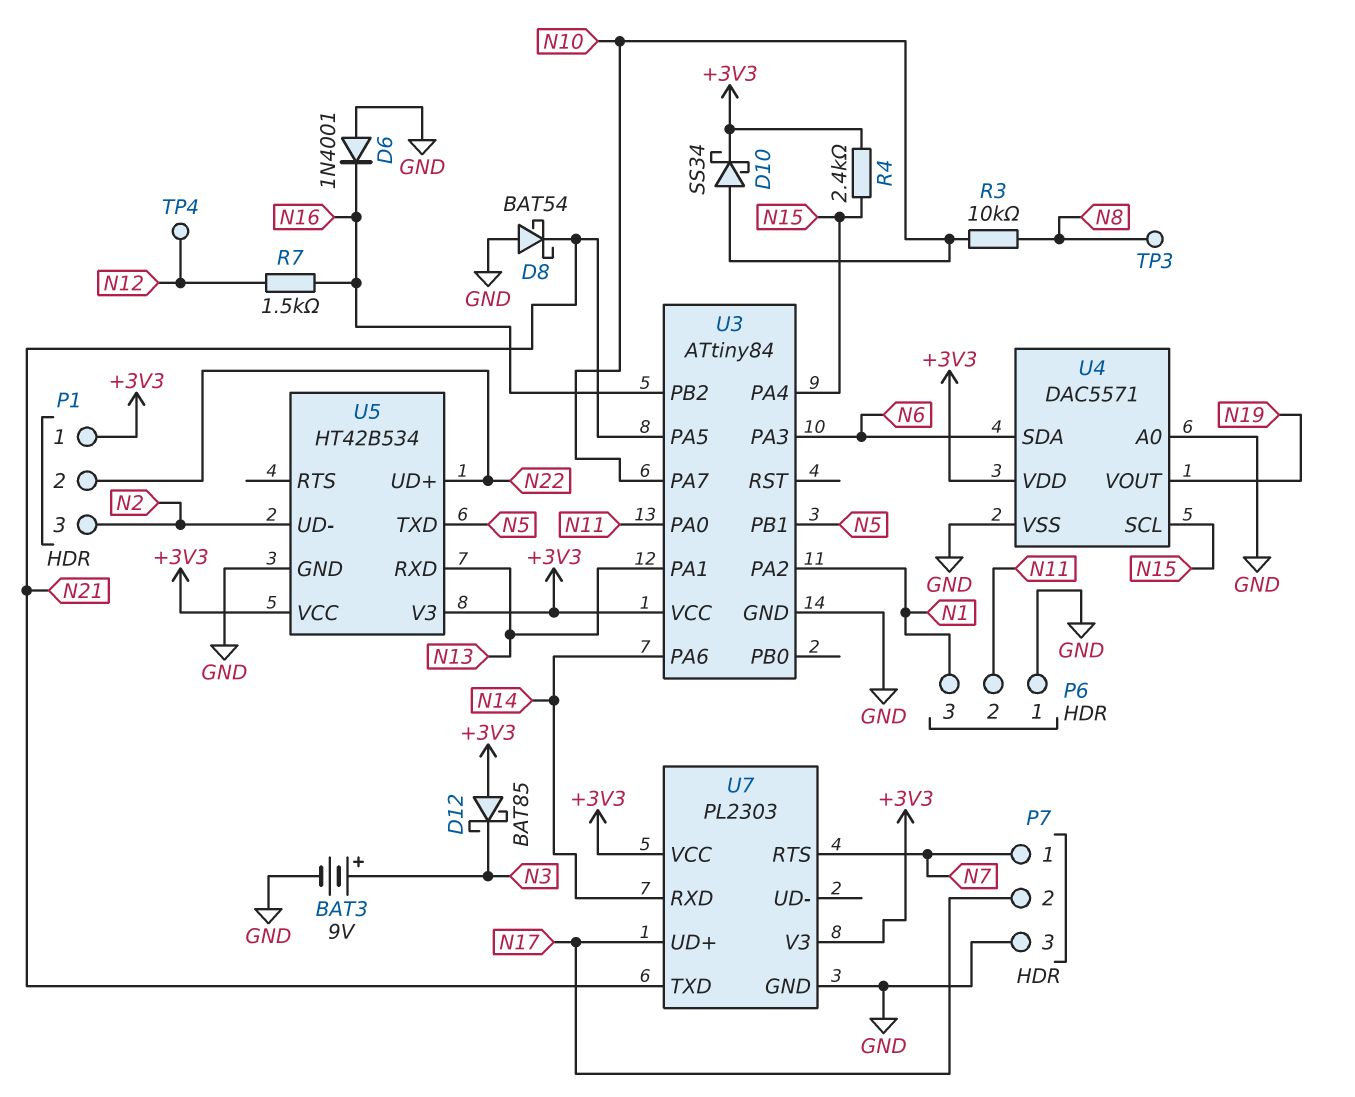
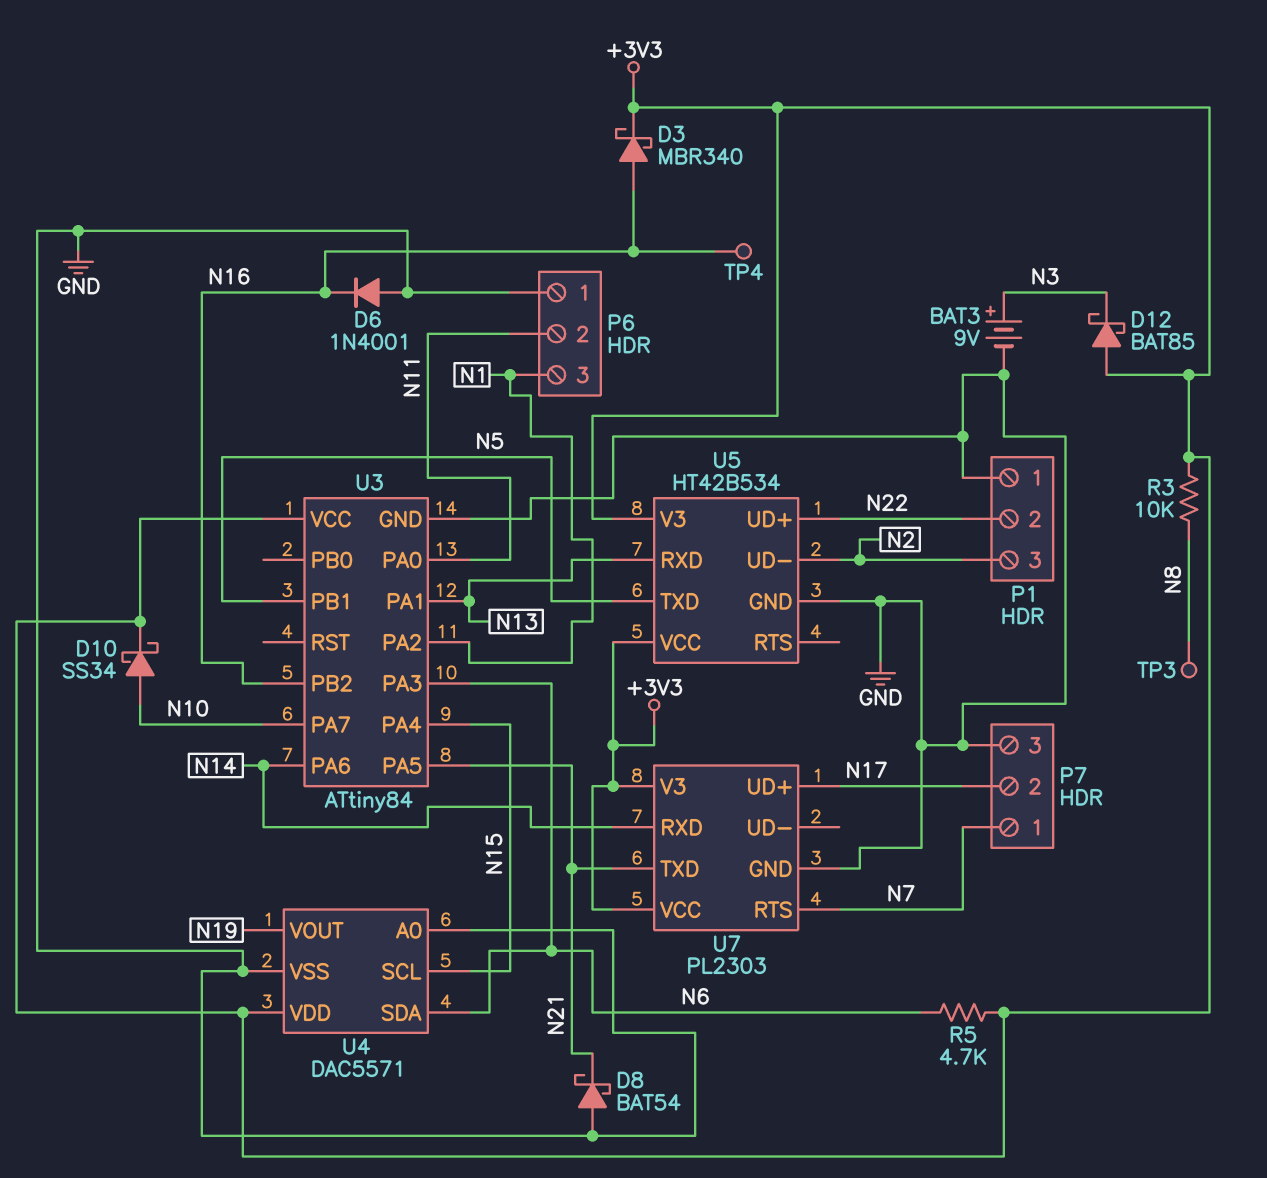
D3: none -> schottky MBR340 (A N16, K +3V3)
P1 pin 1: +3V3 -> GND
R3: 10k (N8, N10) -> 10k (+3V3, N8)
R4: 2.4k (+3V3, N15) -> none
R5: none -> 4.7k (+3V3, N6)
R7: 1.5k (N12, N16) -> none
TP4: test point (N12) -> test point (N16)

